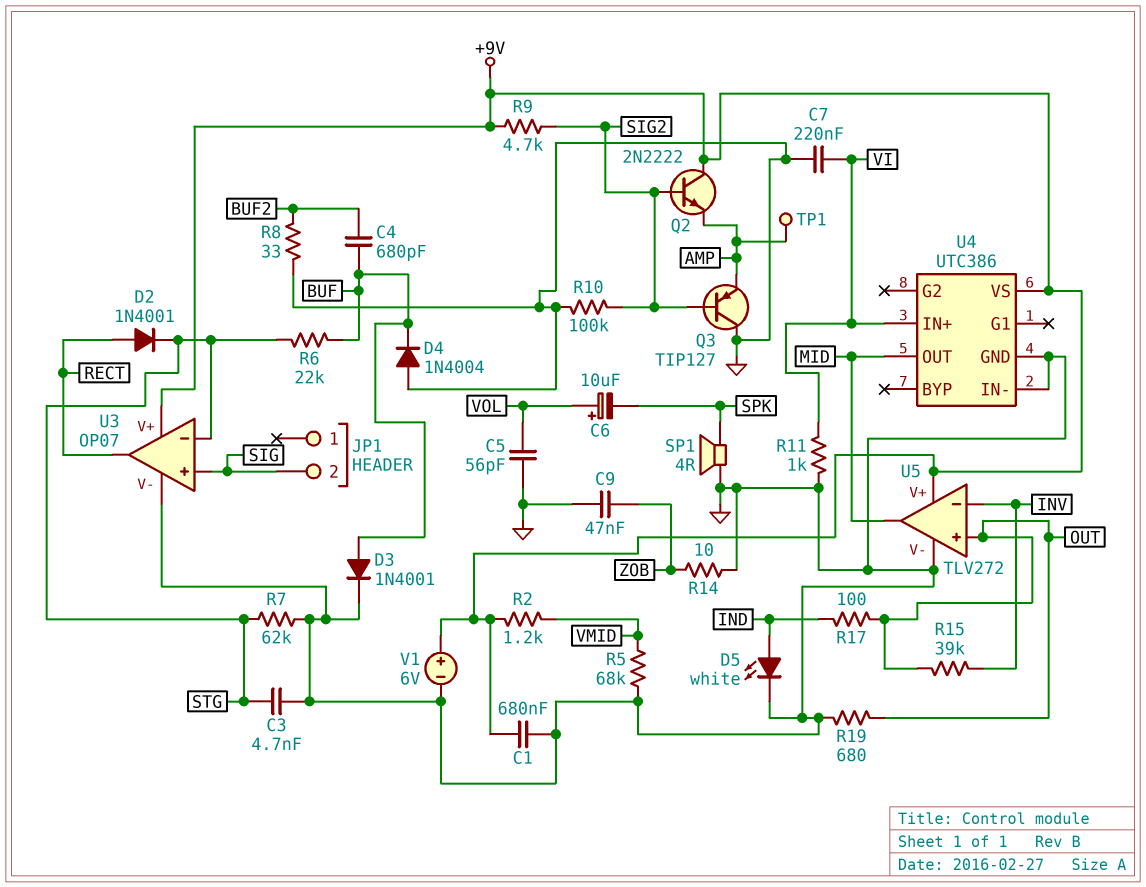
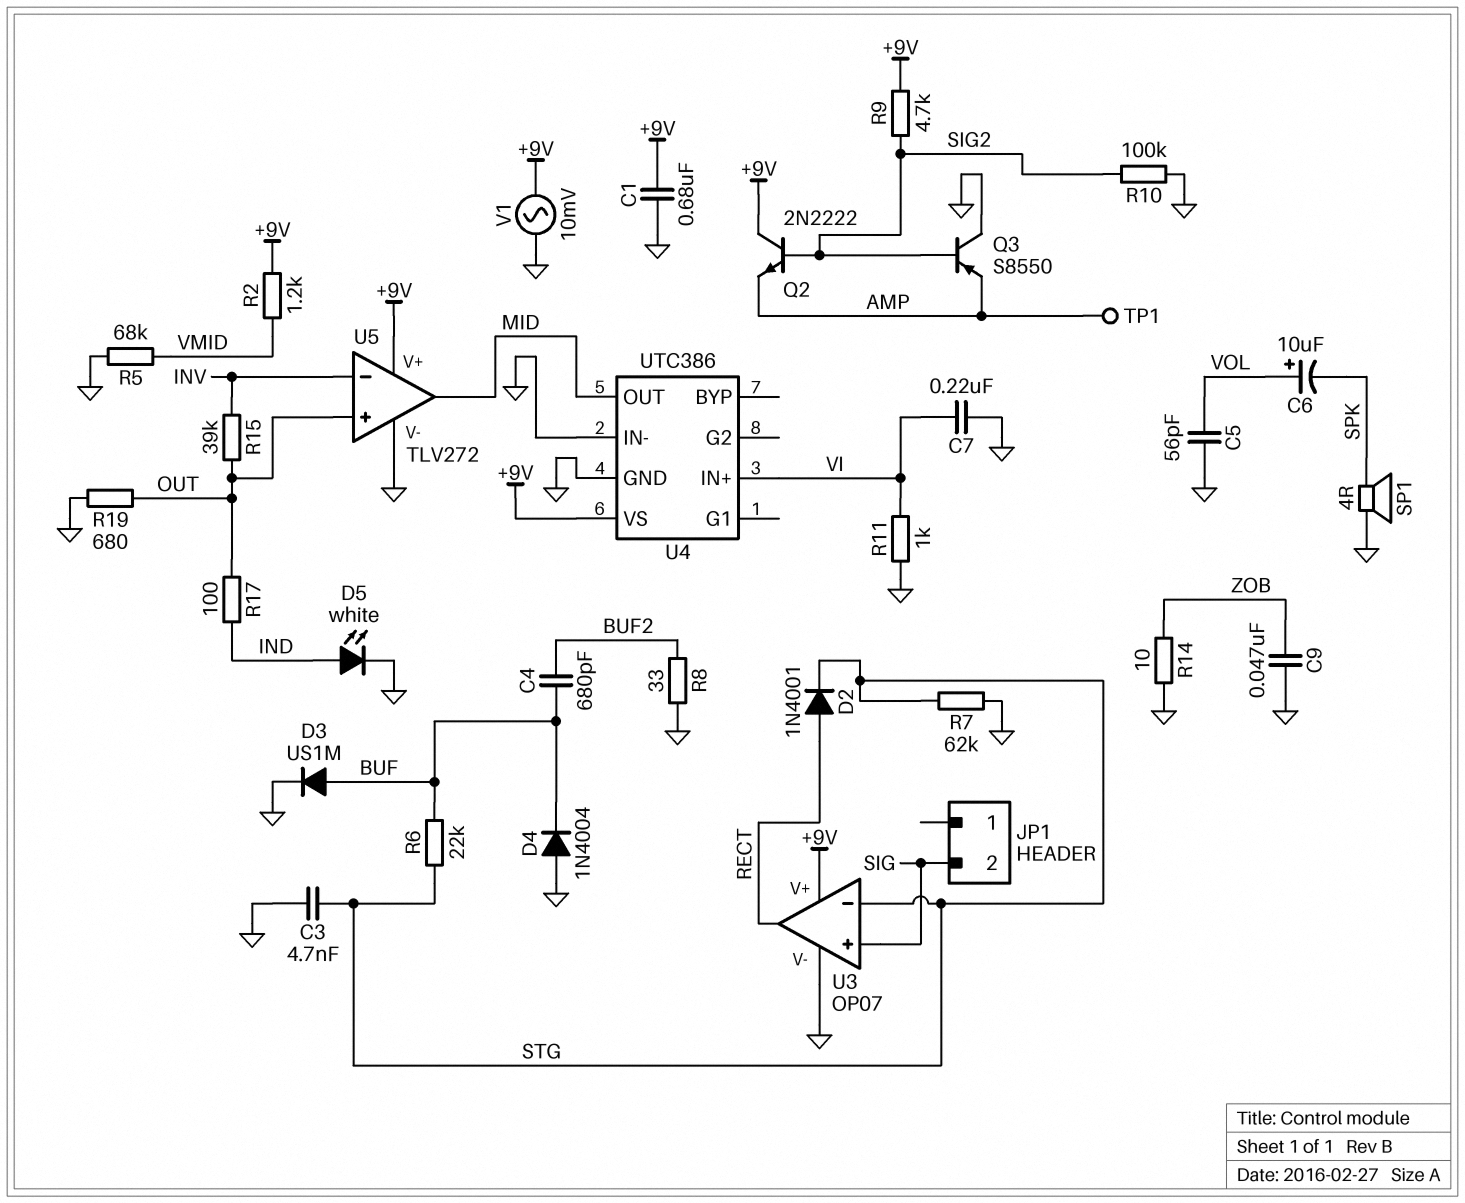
D3: diode 1N4001 (A BUF, K GND) -> diode US1M (A BUF, K GND)
Q3: PNP TIP127 (B SIG2, C GND, E AMP) -> PNP S8550 (B SIG2, C GND, E AMP)
V1: 6V (plus +9V, minus GND) -> AC 10mV (+9V, GND)

